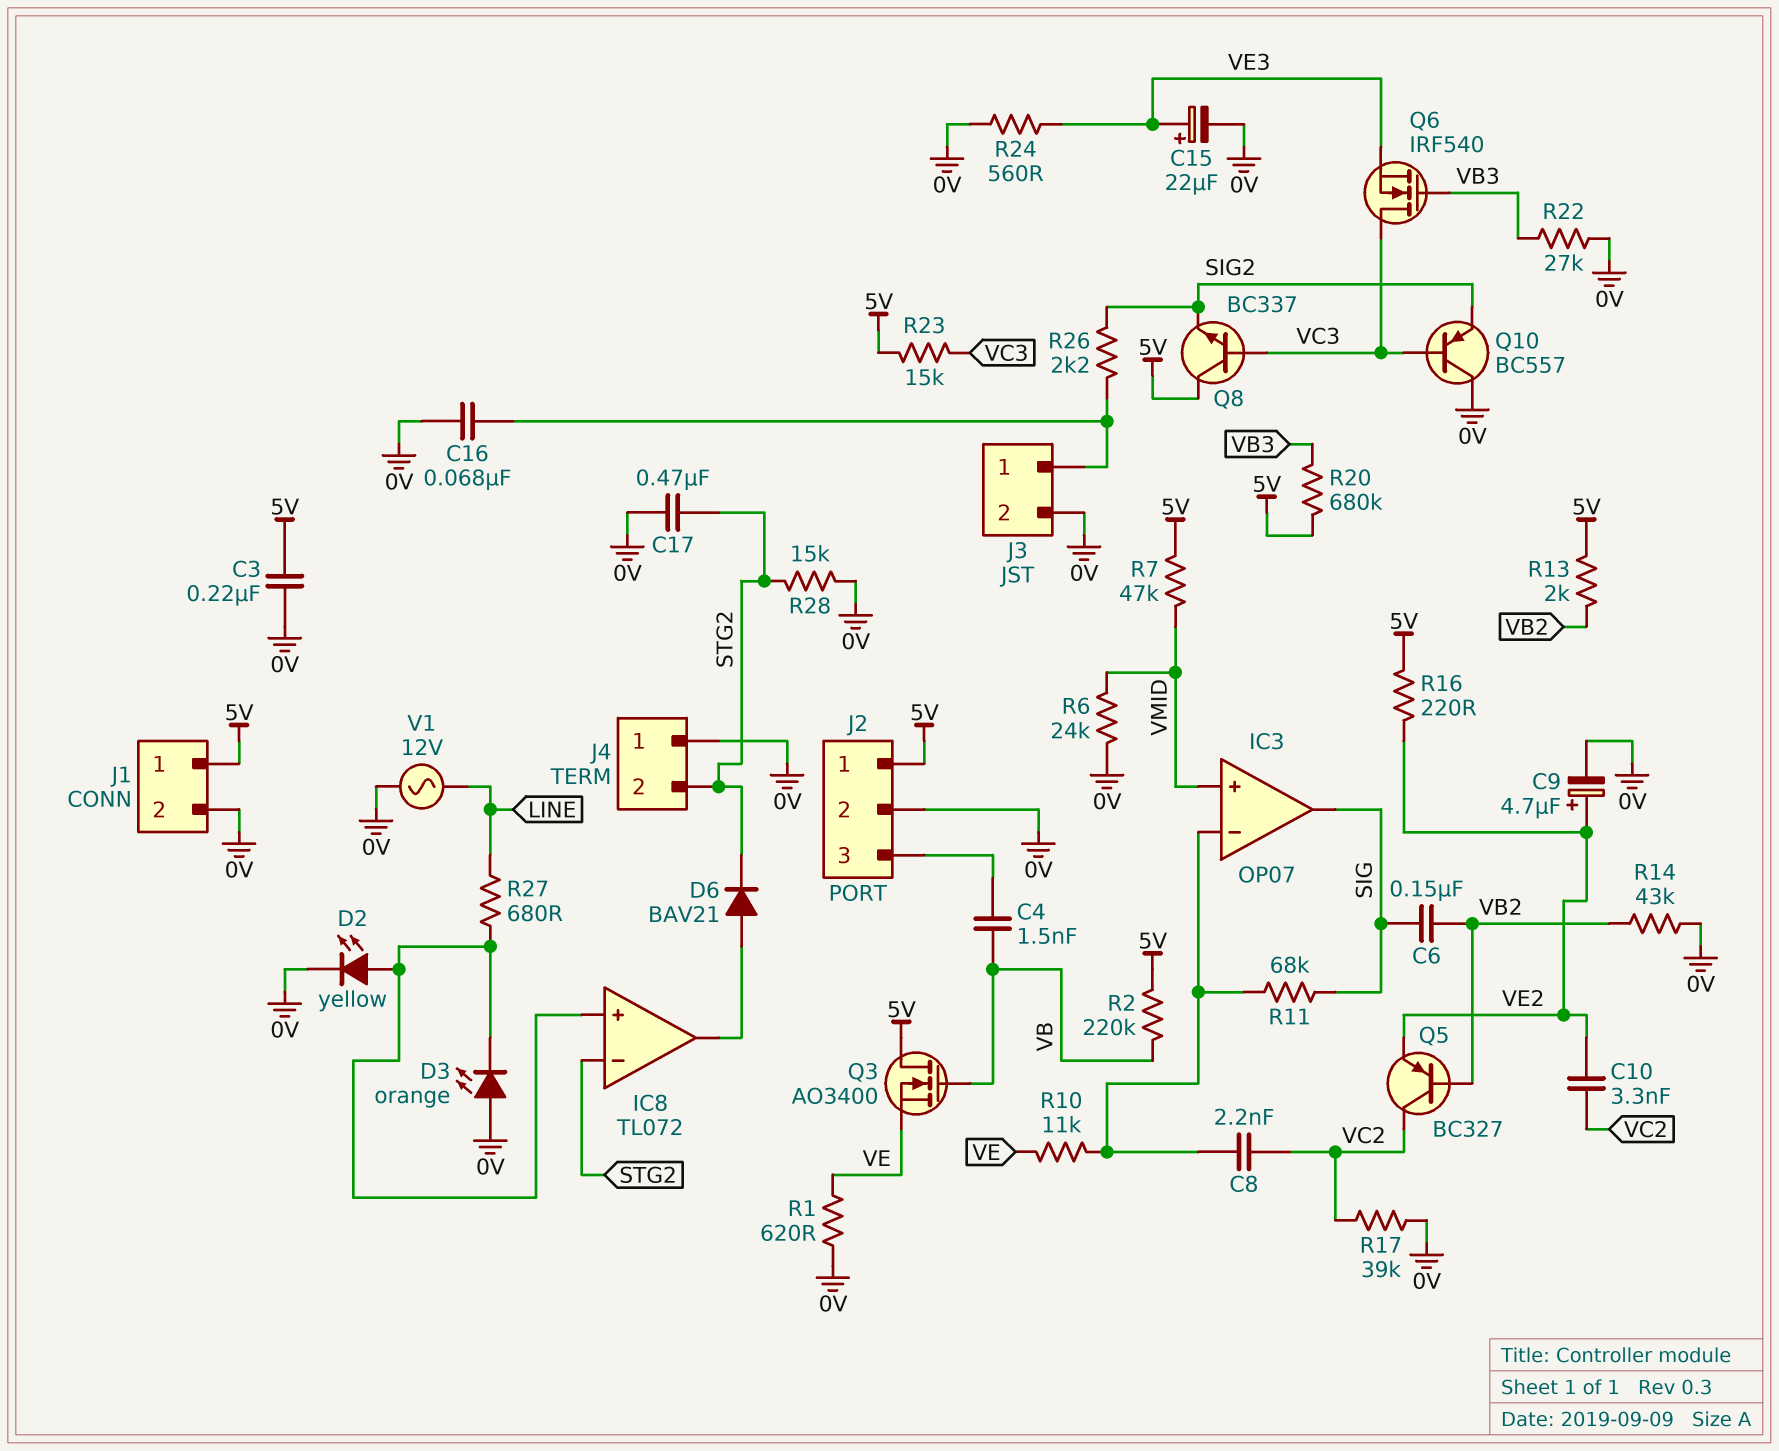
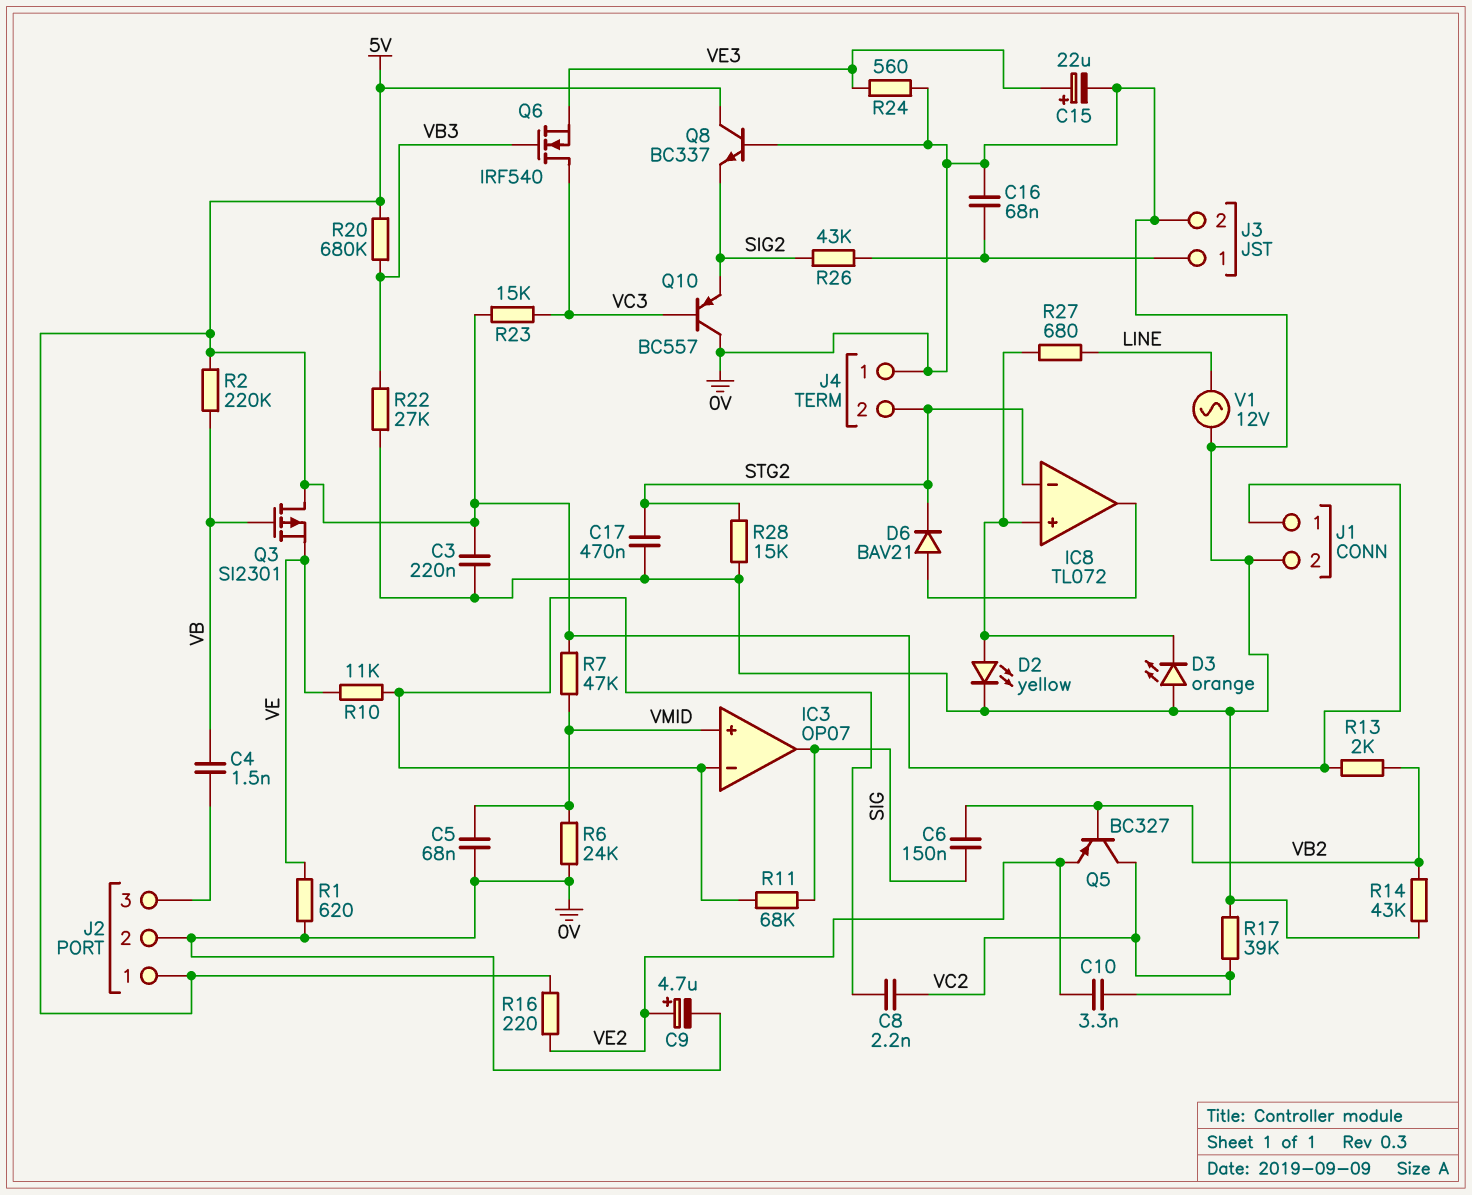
C5: none -> 68nF (0V, VMID)
Q3: NMOS AO3400 (G VB, D 5V, S VE) -> PMOS SI2301 (G VB, D 5V, S VE)
Q8: NPN BC337 (B VC3, C 5V, E SIG2) -> NPN BC337 (B 0V, C 5V, E SIG2)
R26: 2.2k (J3/1, SIG2) -> 43k (J3/1, SIG2)

